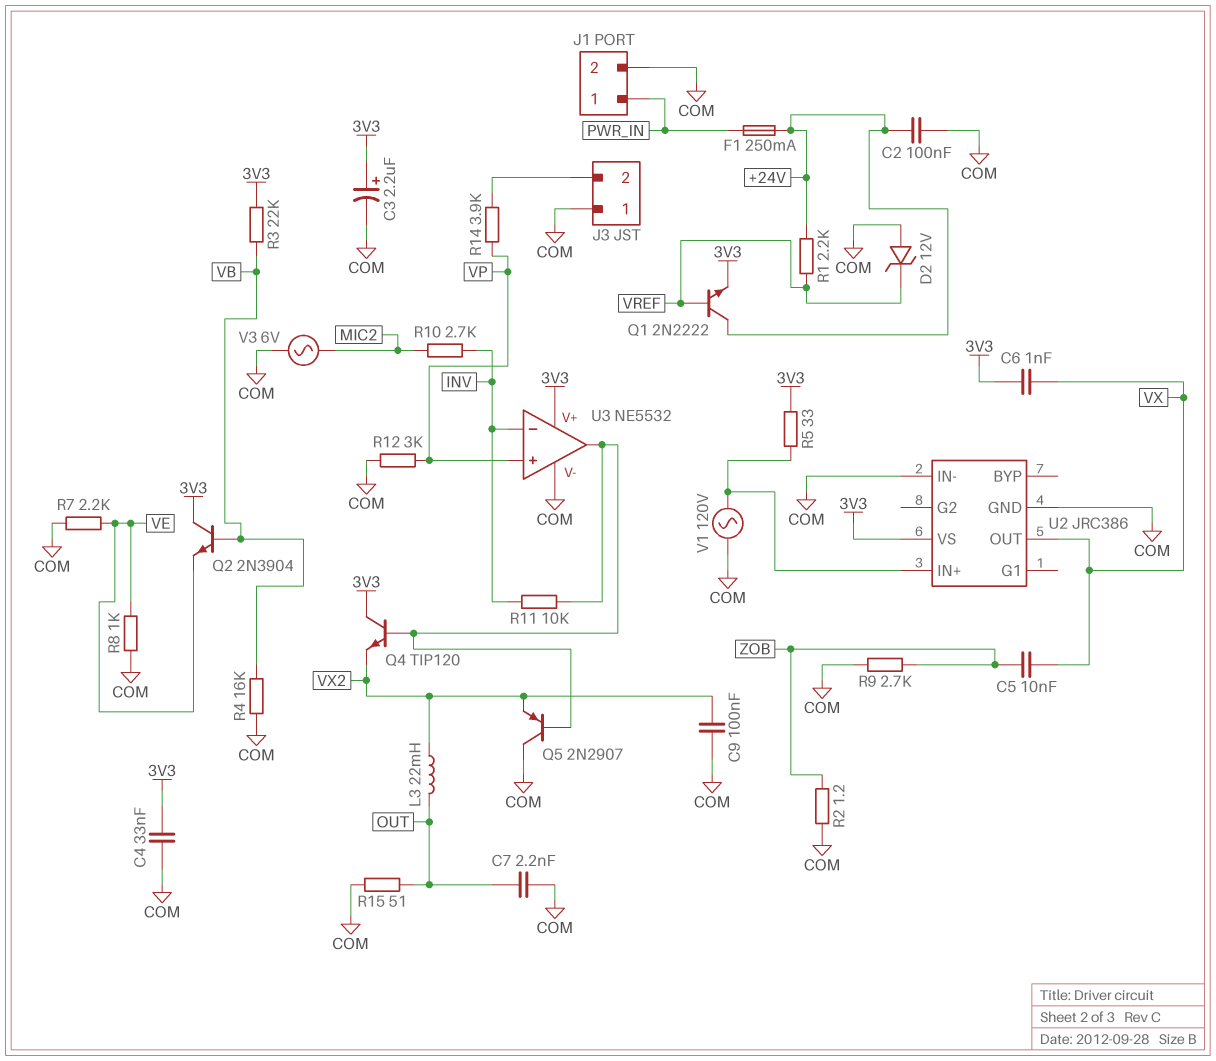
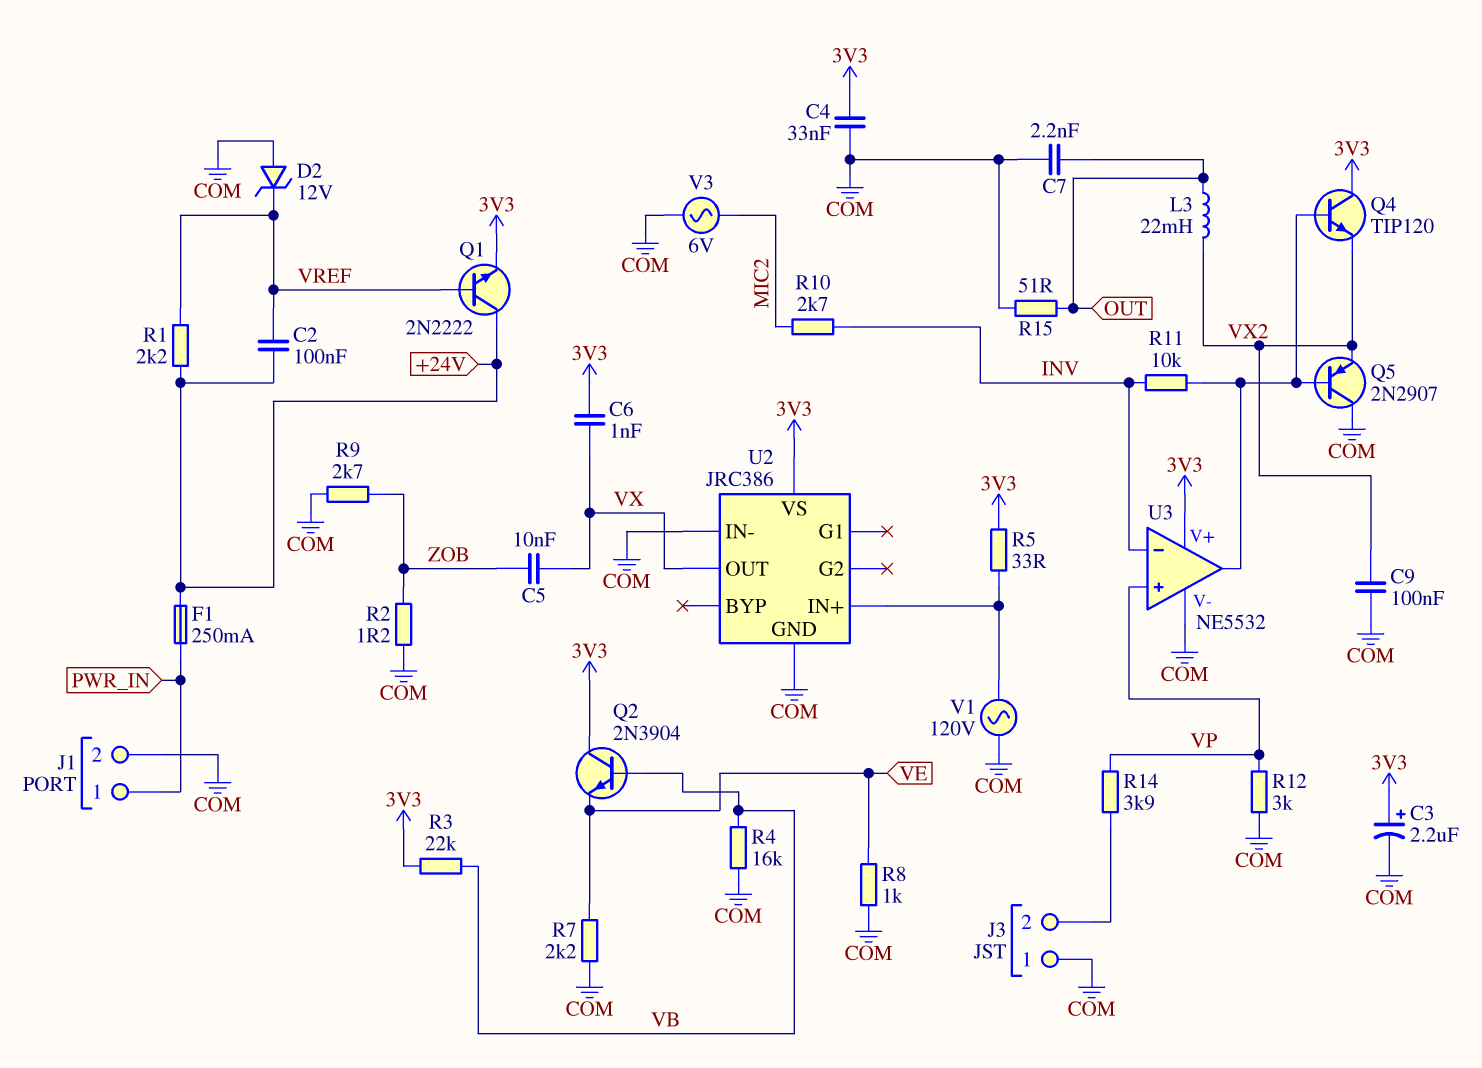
C2: 100nF (+24V, COM) -> 100nF (+24V, VREF)

